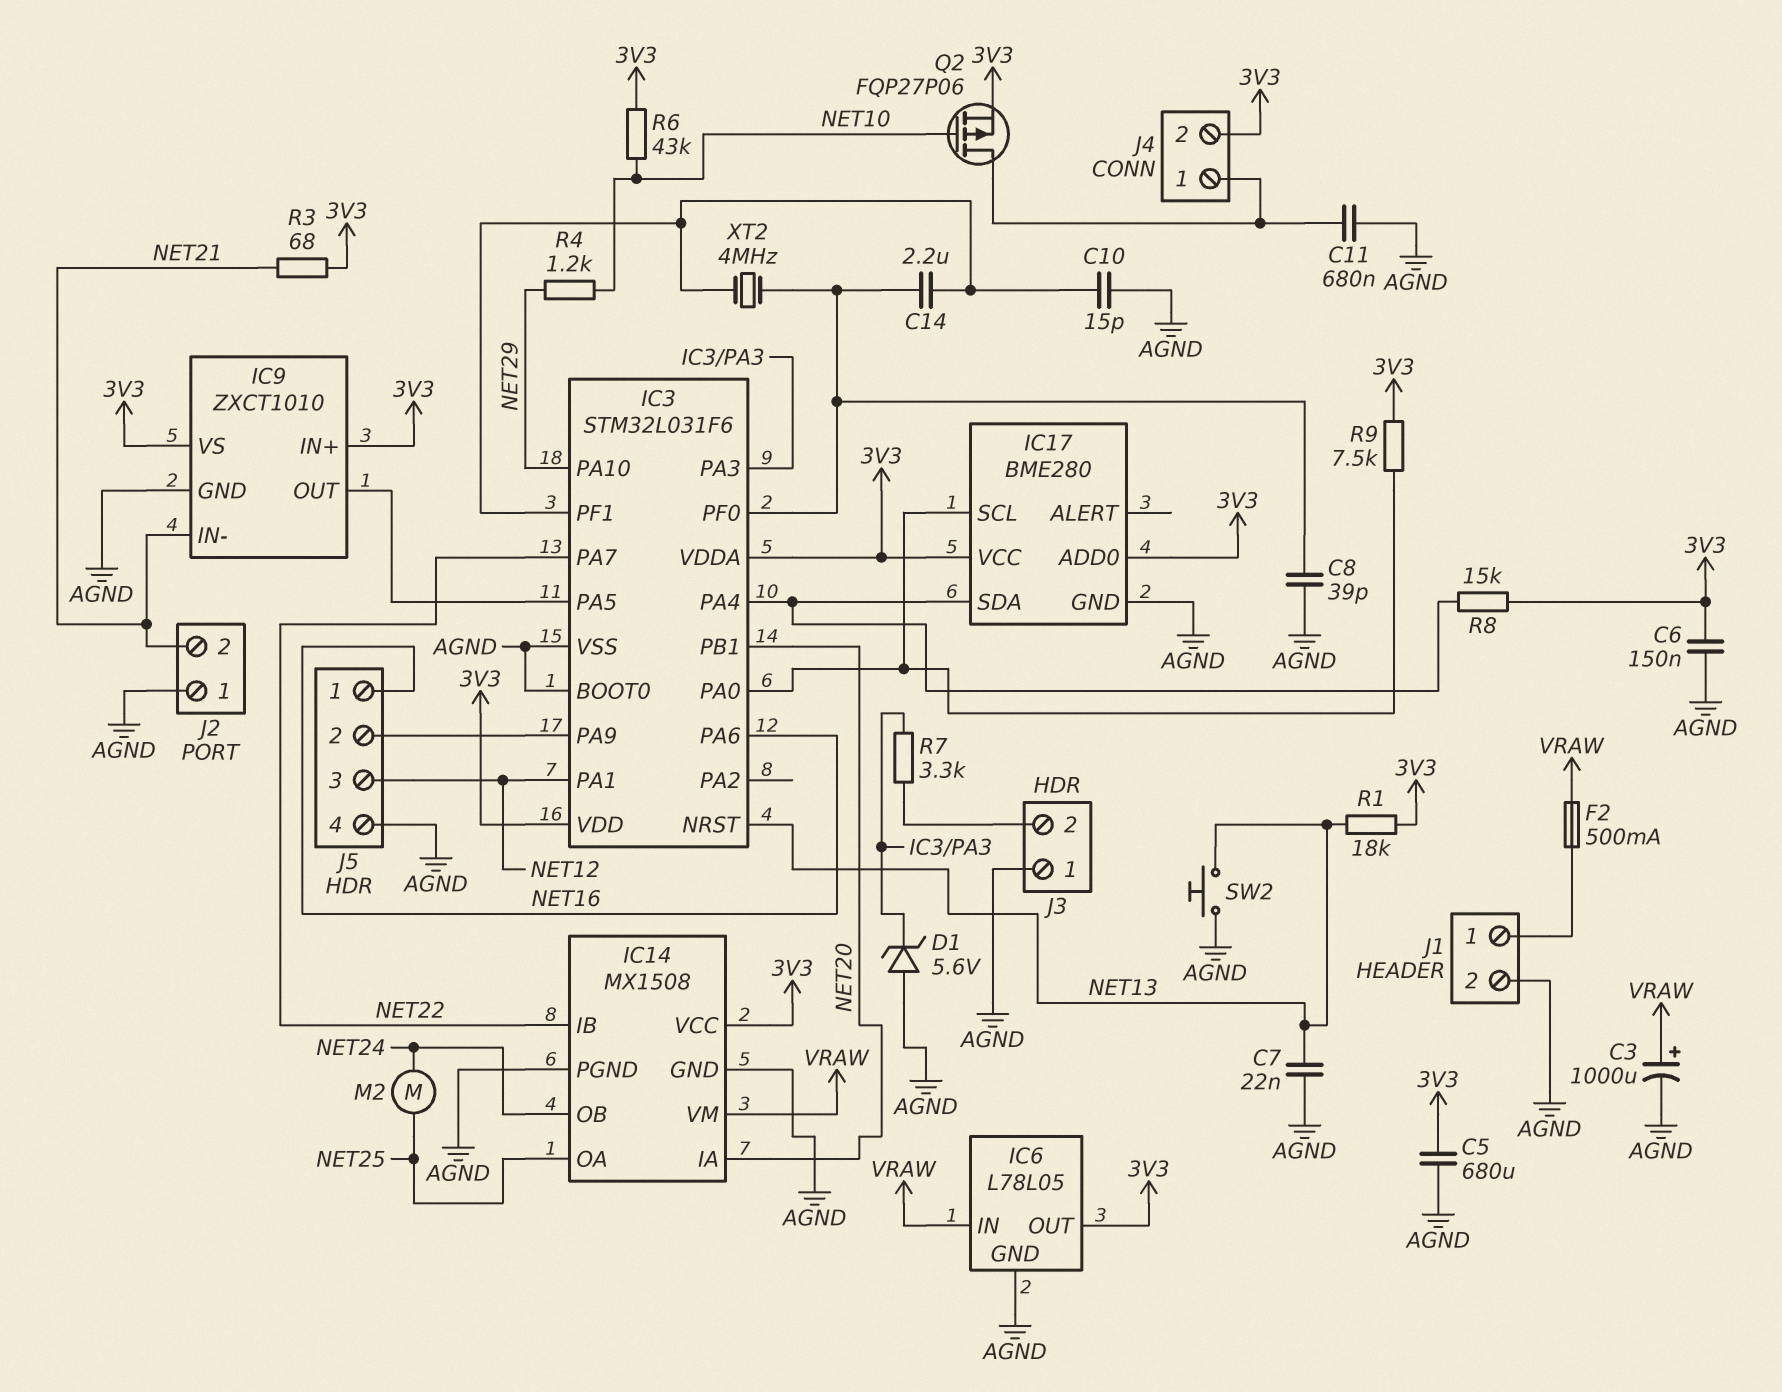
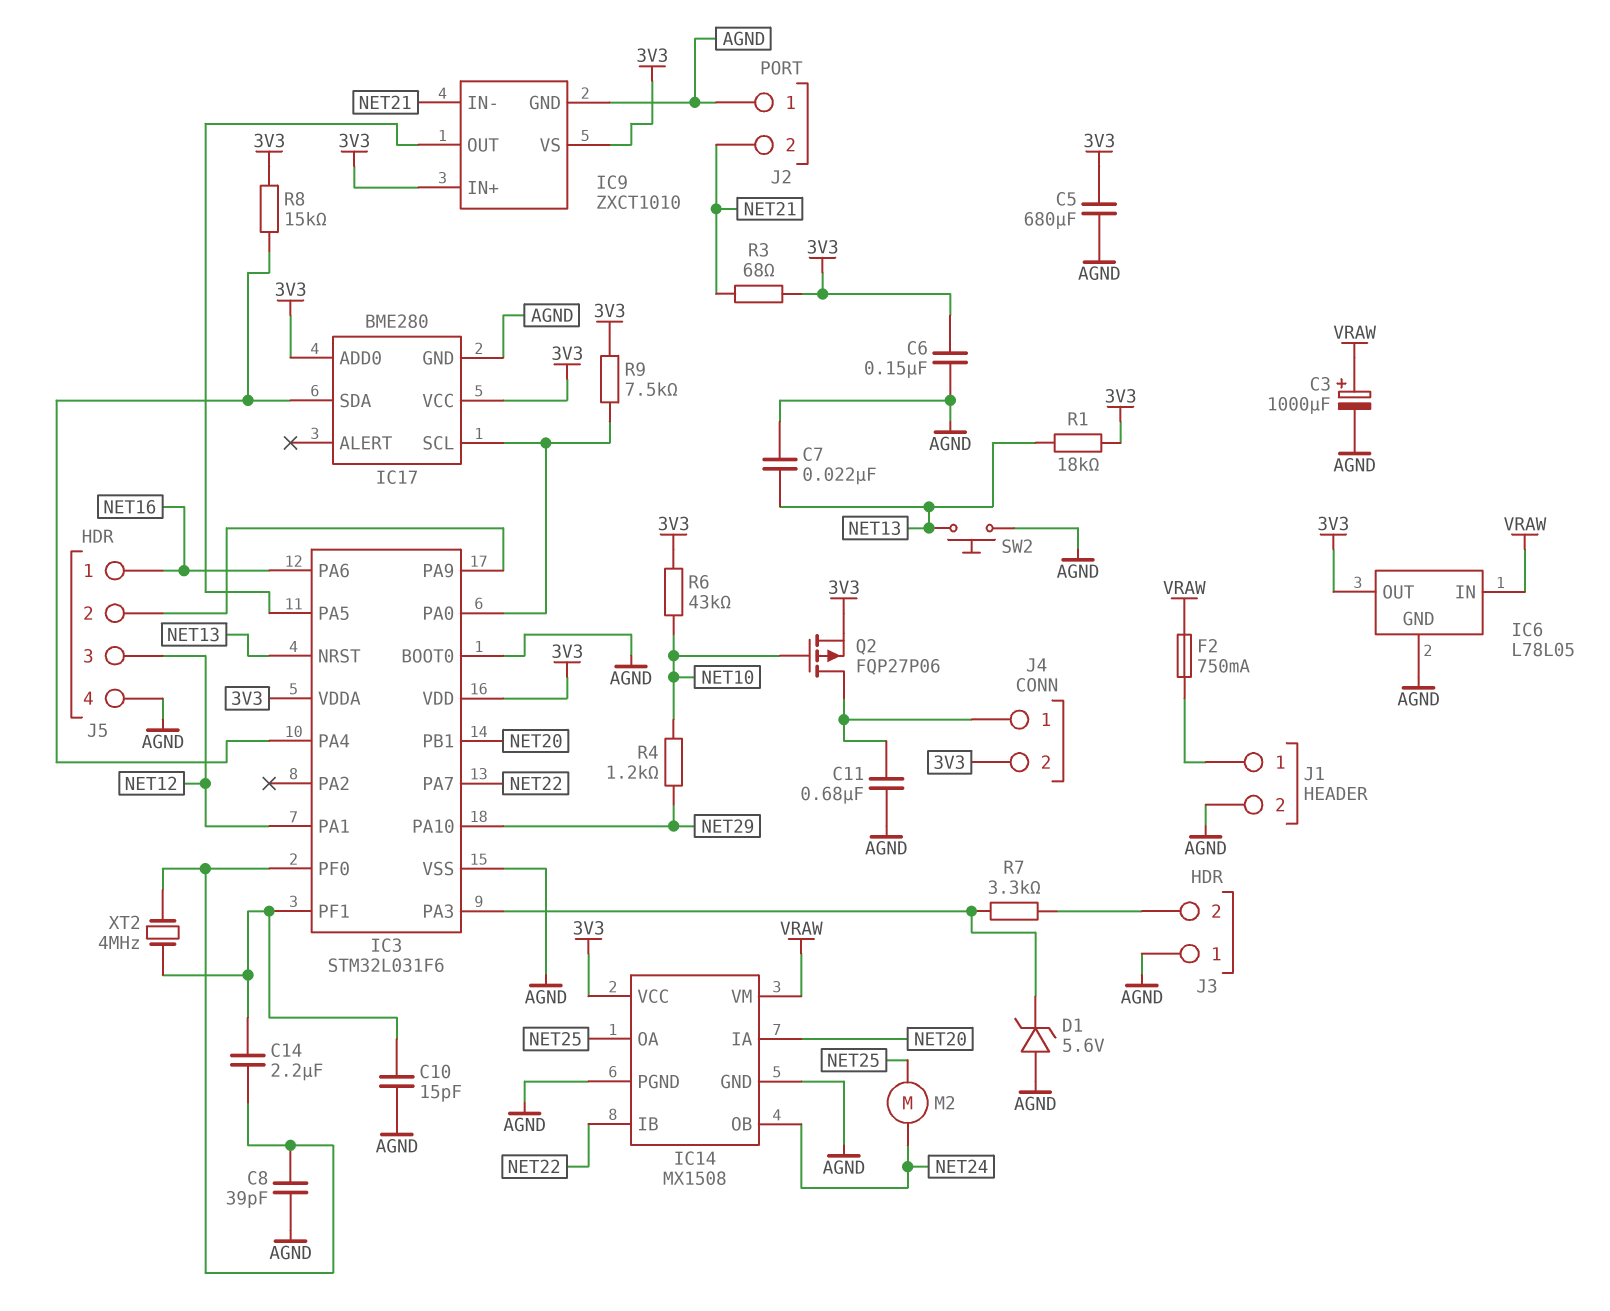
F2: 500mA (J1/1, VRAW) -> 750mA (J1/1, VRAW)

